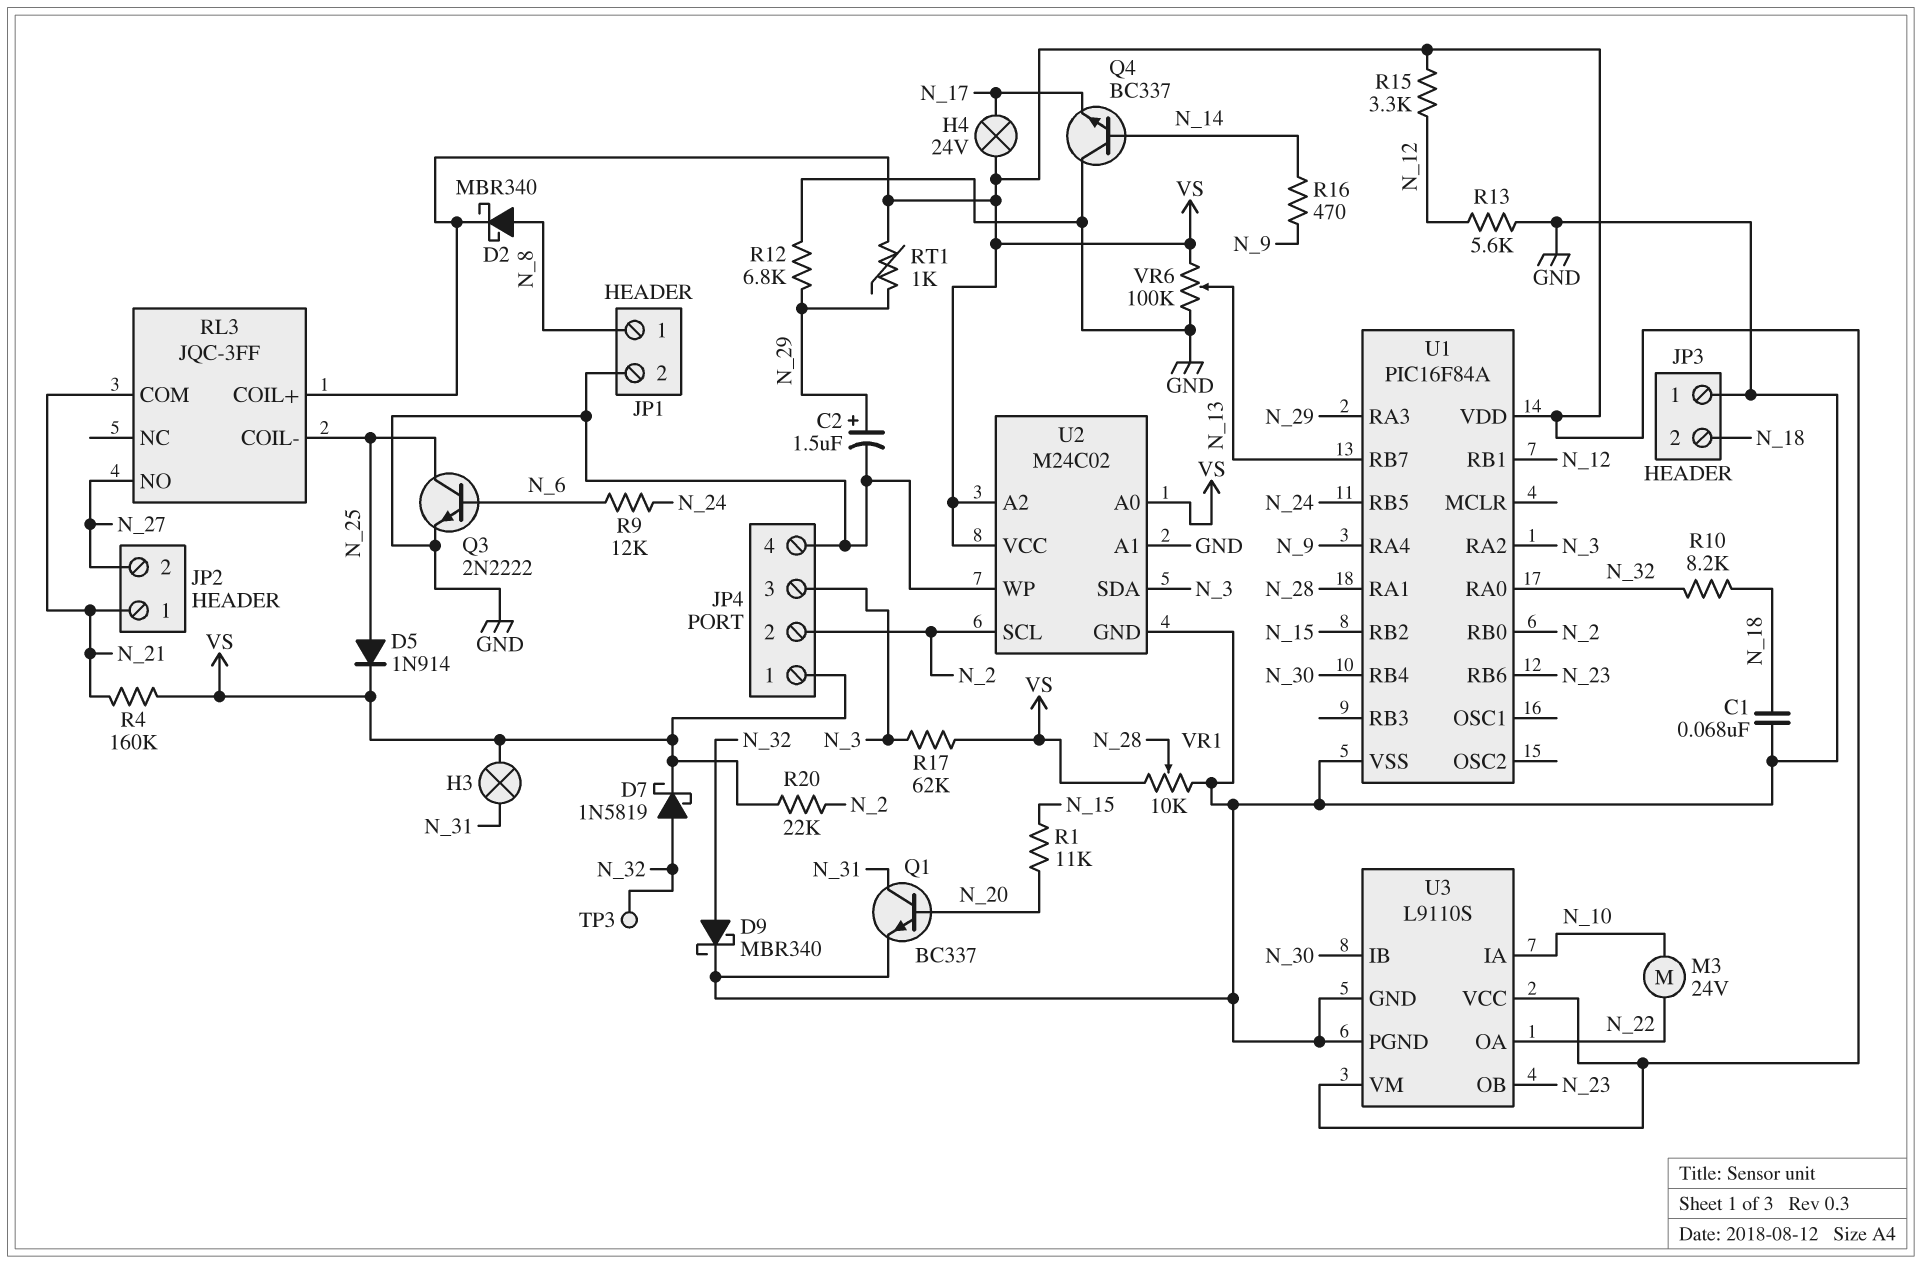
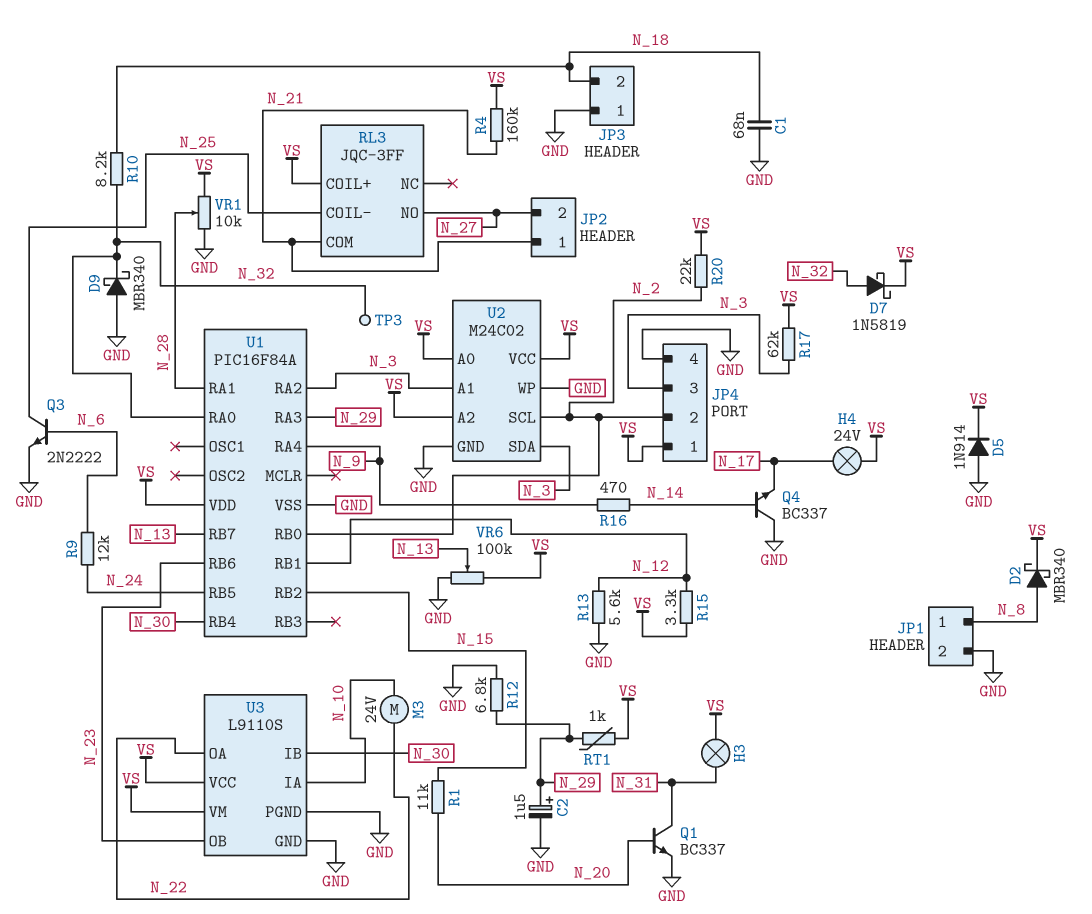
D5: diode 1N914 (A N_25, K VS) -> diode 1N914 (A GND, K VS)
D9: schottky MBR340 (A N_32, K GND) -> schottky MBR340 (A GND, K N_32)
U2 pin A1: GND -> N_3

